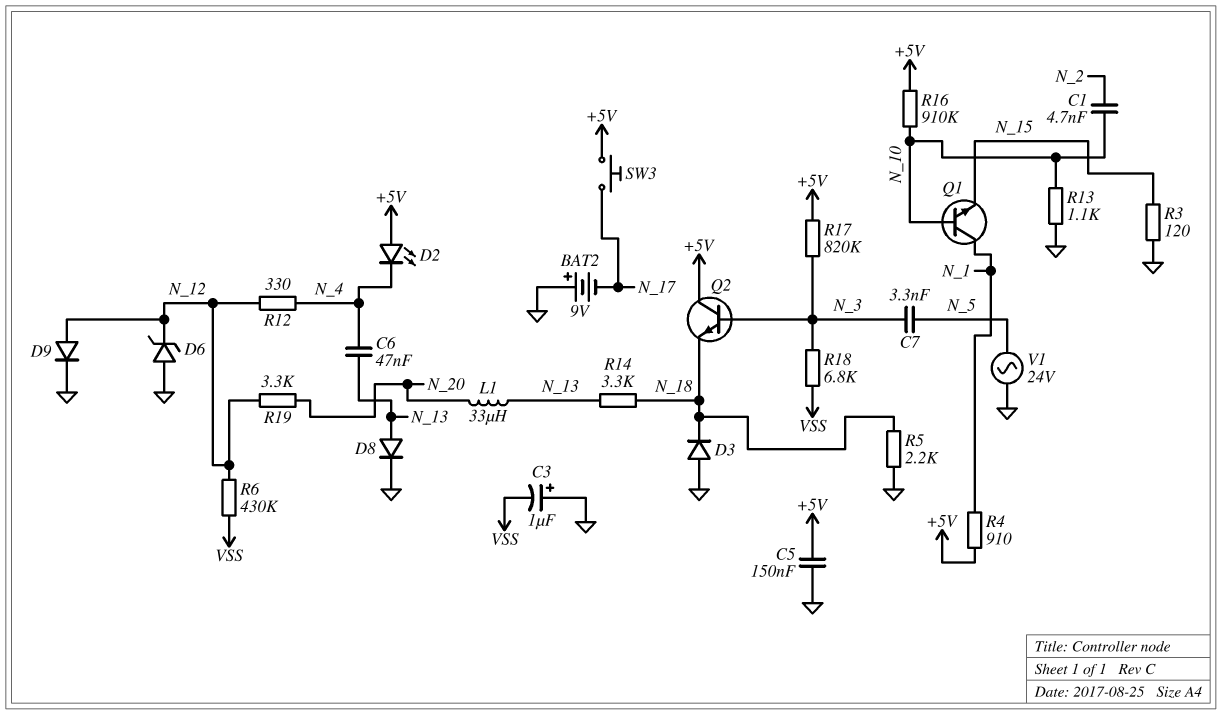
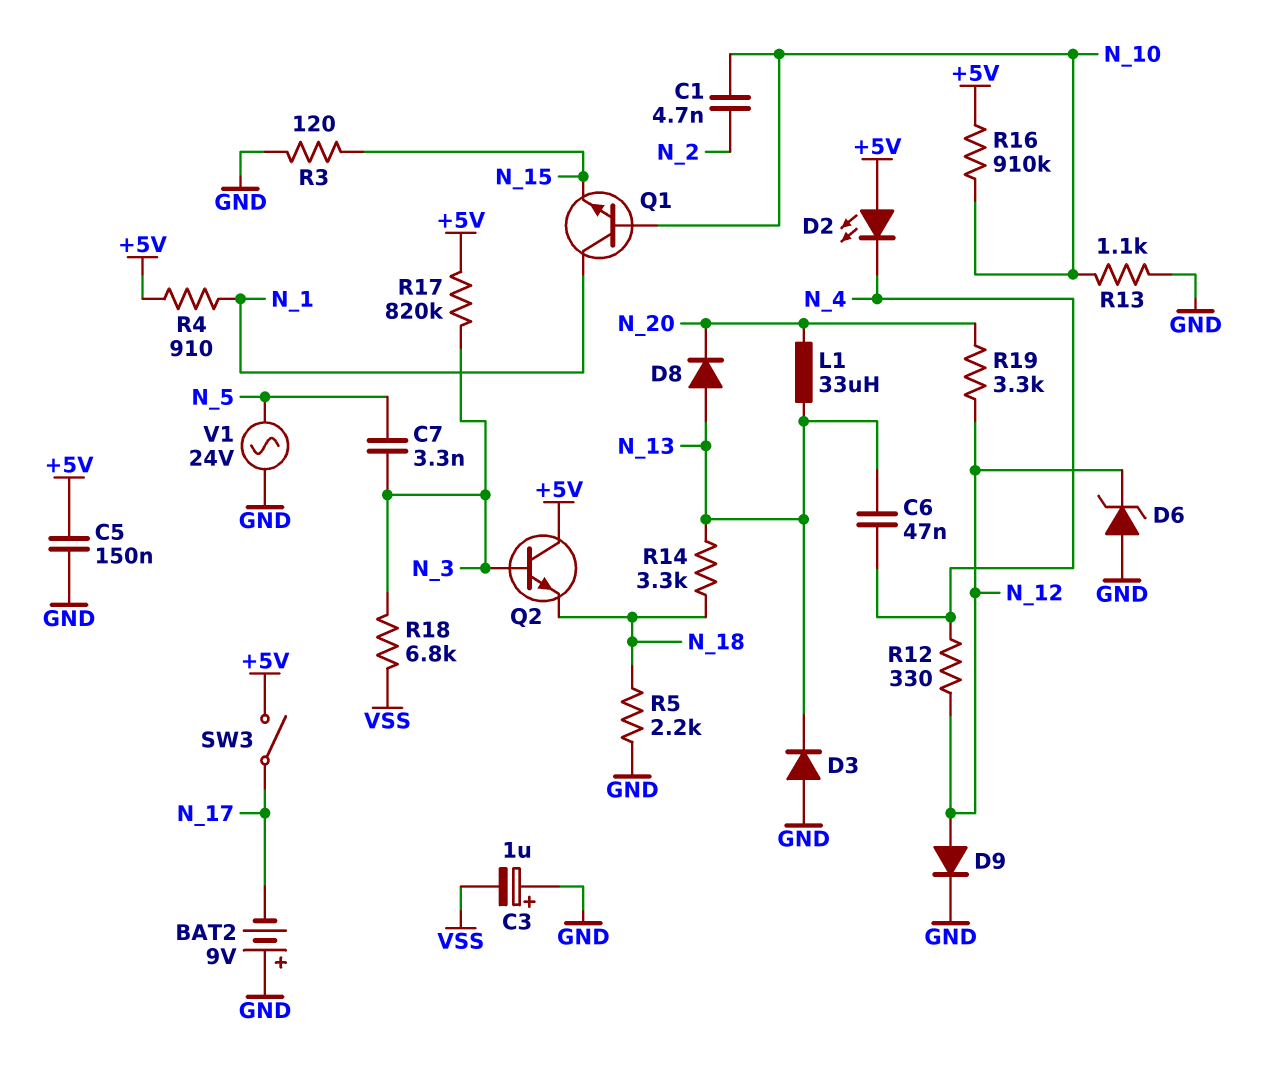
D3: diode (A GND, K N_18) -> diode (A GND, K N_13)
D8: diode (A N_13, K GND) -> diode (A N_13, K N_20)
R6: 430k (N_12, VSS) -> none
SW3: button (+5V, N_17) -> switch (+5V, N_17)

